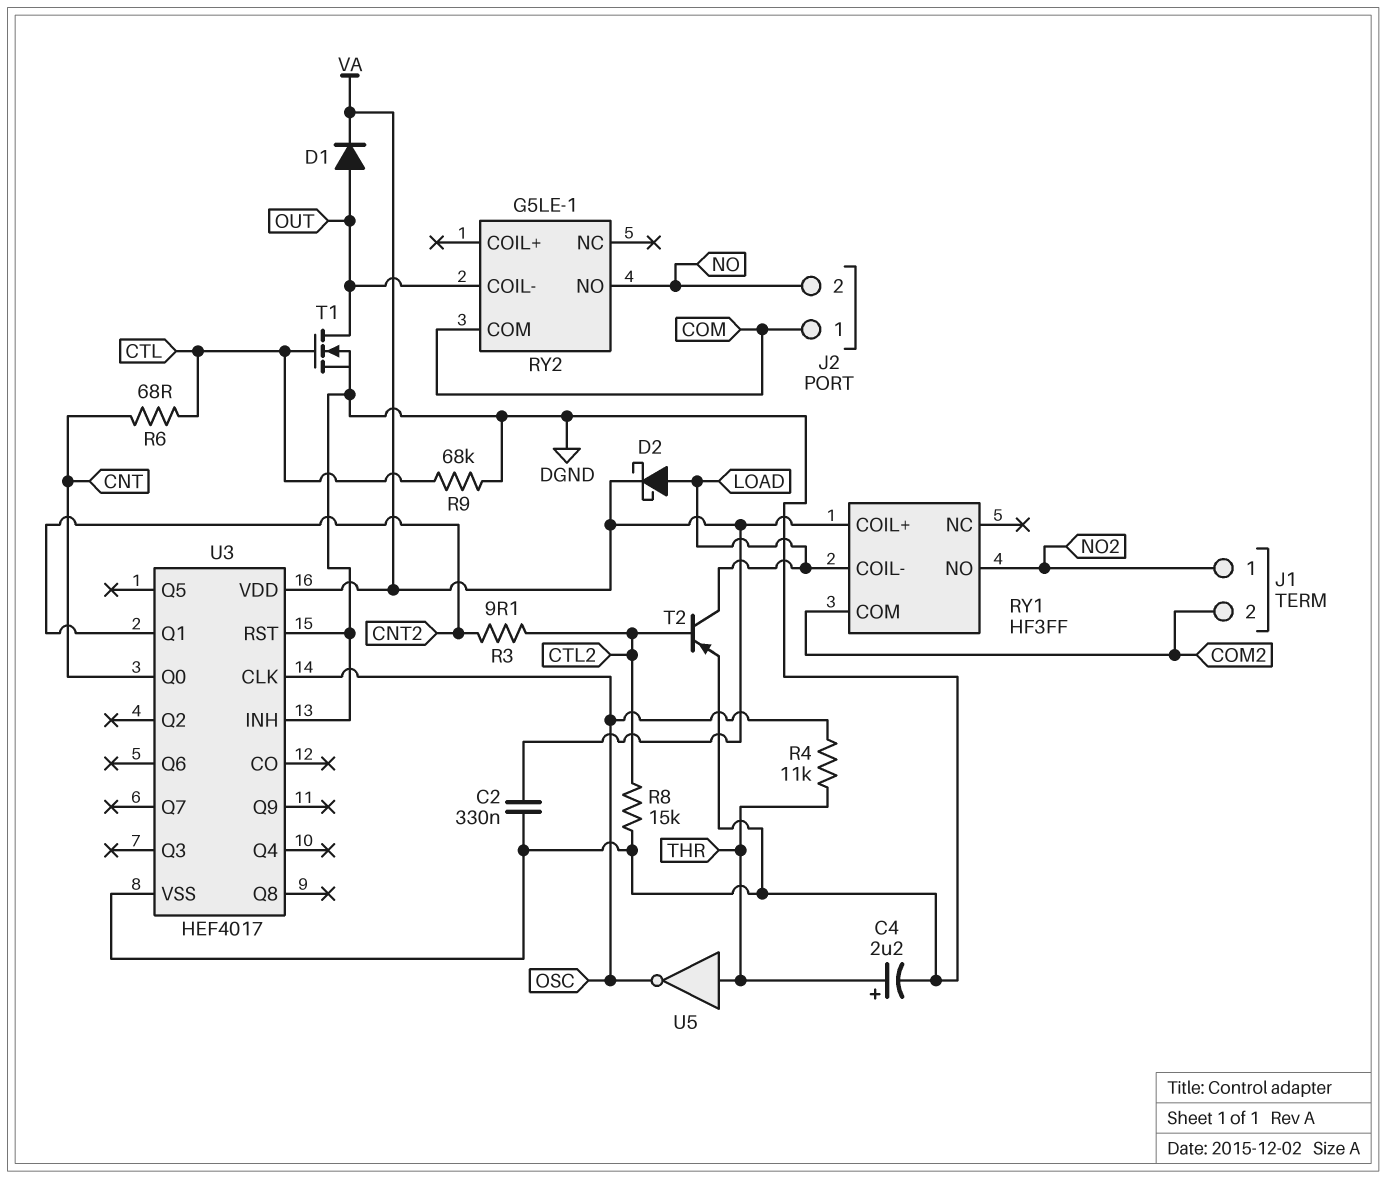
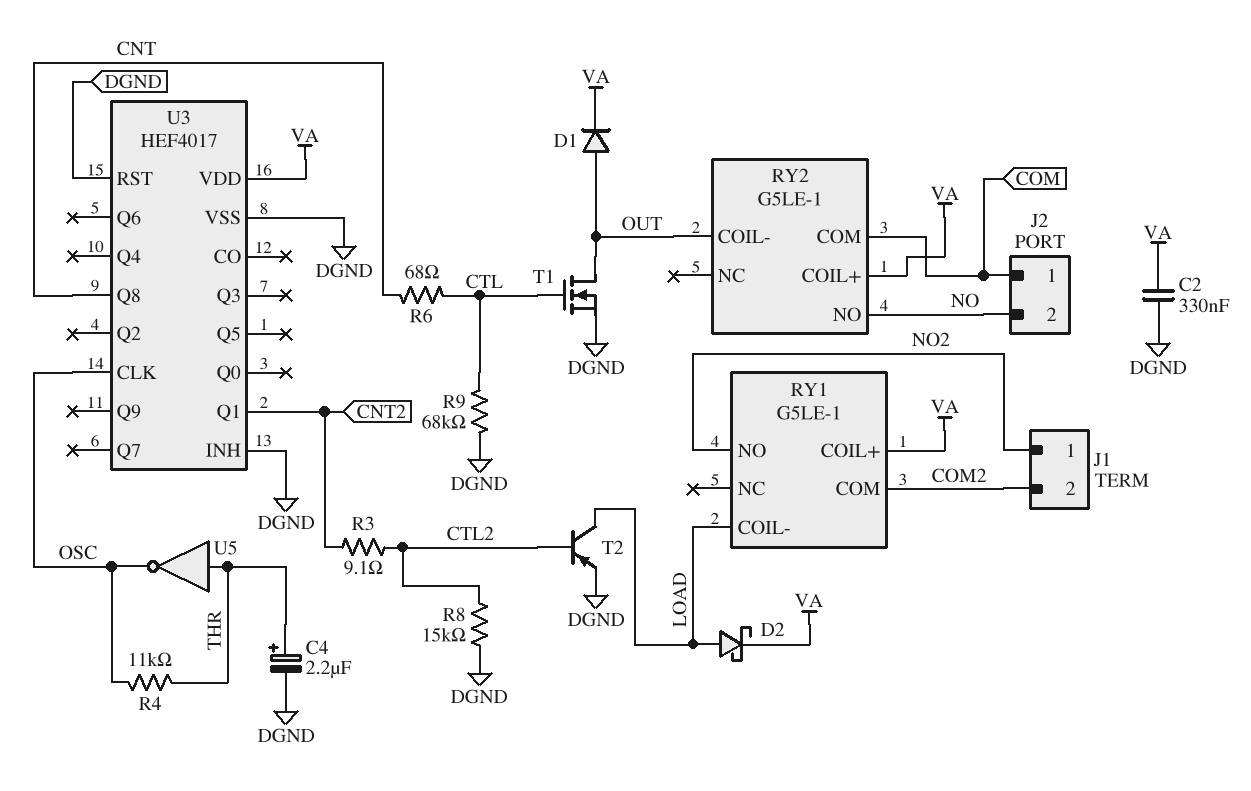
RY1: HF3FF -> G5LE-1
RY2 pin COIL+: none -> VA
U3 pin Q0: CNT -> none
U3 pin Q8: none -> CNT

